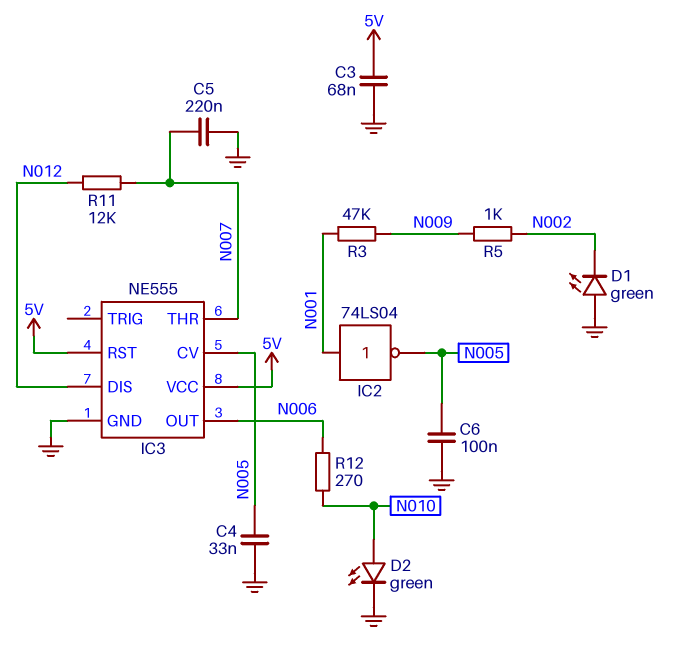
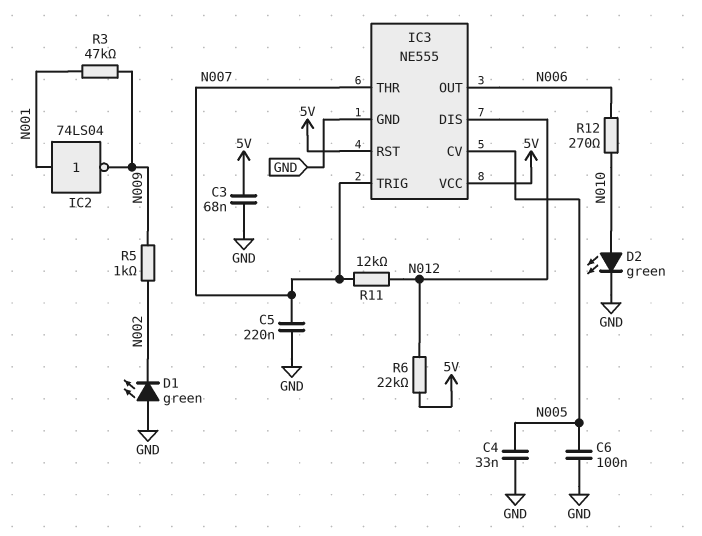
IC2: NOT 74LS04 (in N001, out N005) -> NOT 74LS04 (in N001, out N009)
IC3 pin TRIG: none -> N007
R6: none -> 22k (5V, N012)

